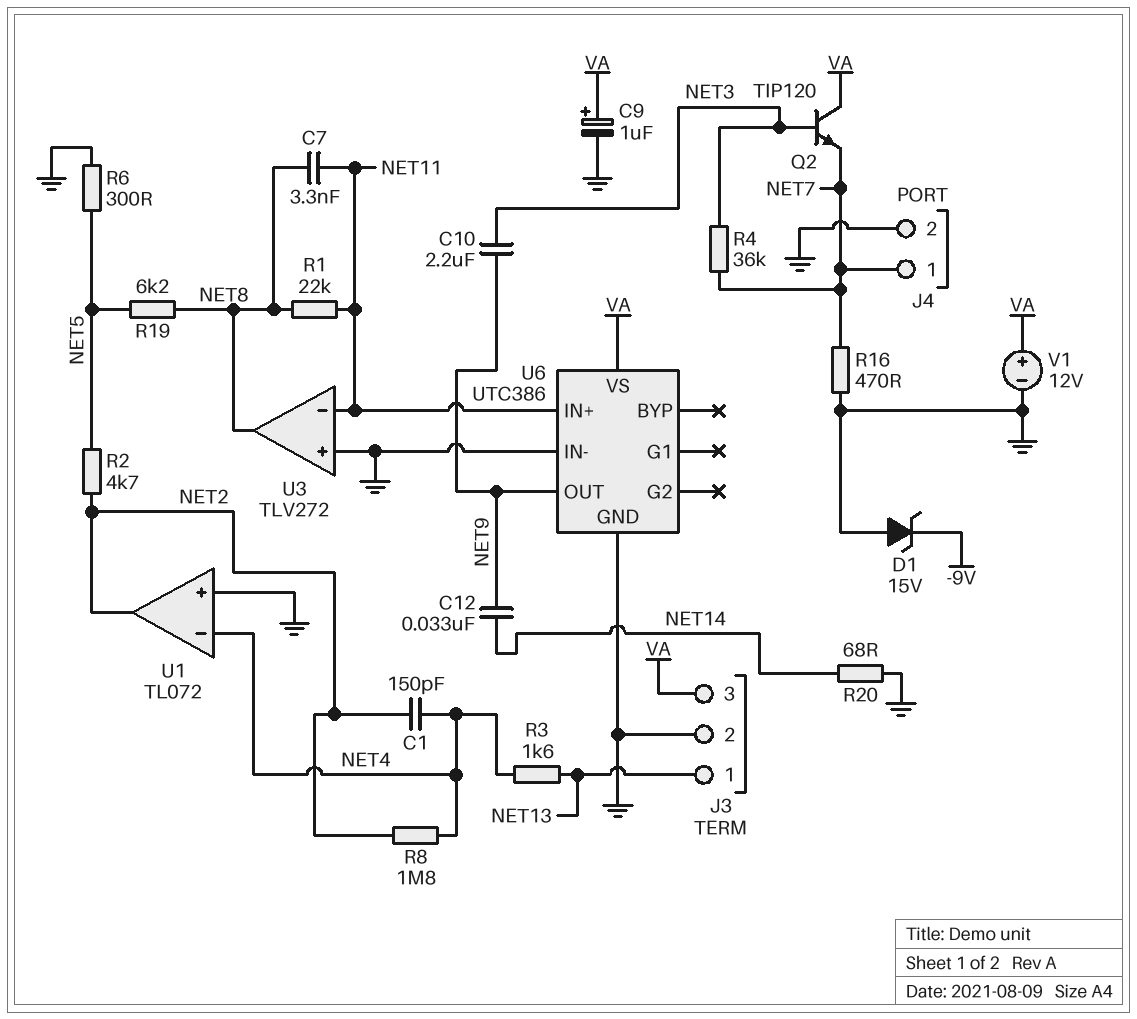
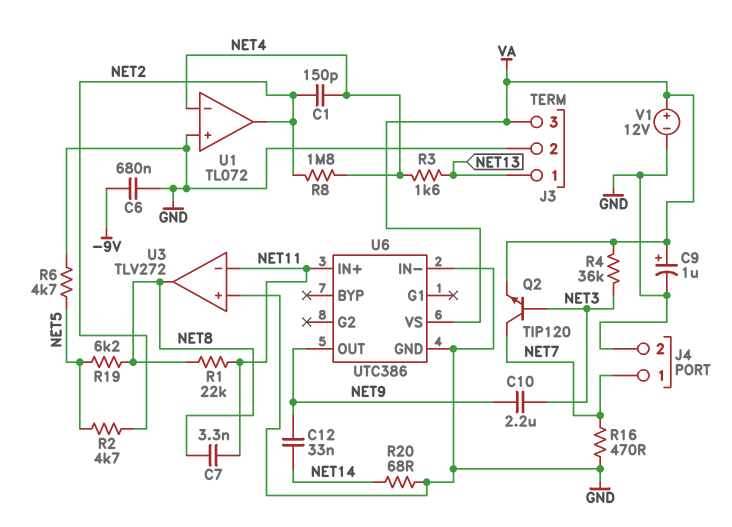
C6: none -> 680nF (-9V, GND)
D1: zener 15V (A GND, K -9V) -> none
Q2: NPN TIP120 (B NET3, C VA, E NET7) -> NPN TIP120 (B NET3, C NET7, E VA)
R4: 36k (NET3, NET7) -> 36k (NET3, VA)
R6: 300 (GND, NET5) -> 4.7k (GND, NET5)

